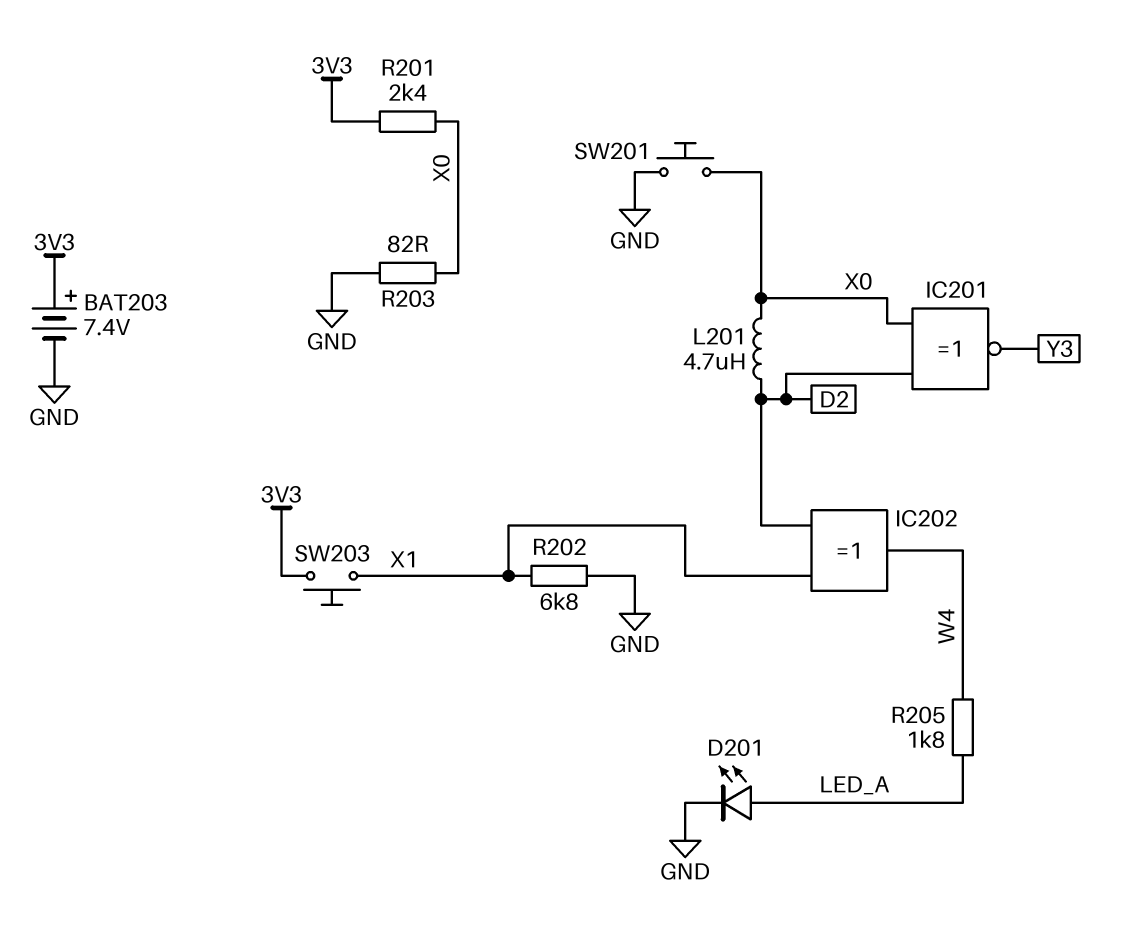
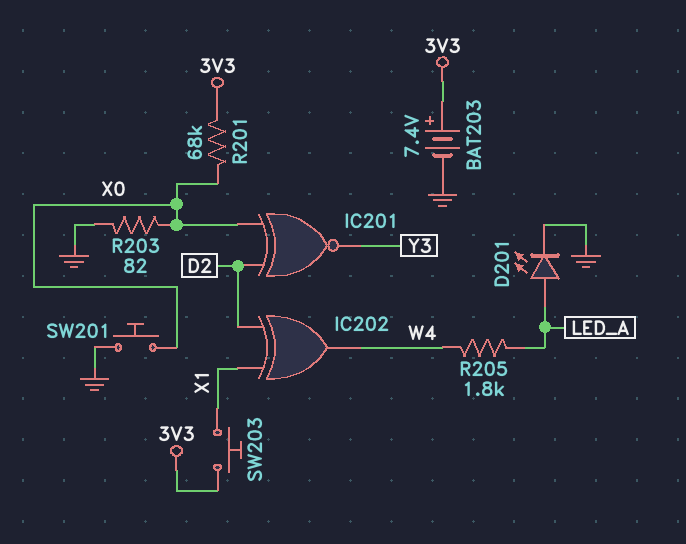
L201: 4.7uH (D2, X0) -> none
R201: 2.4k (3V3, X0) -> 68k (3V3, X0)
R202: 6.8k (GND, X1) -> none

